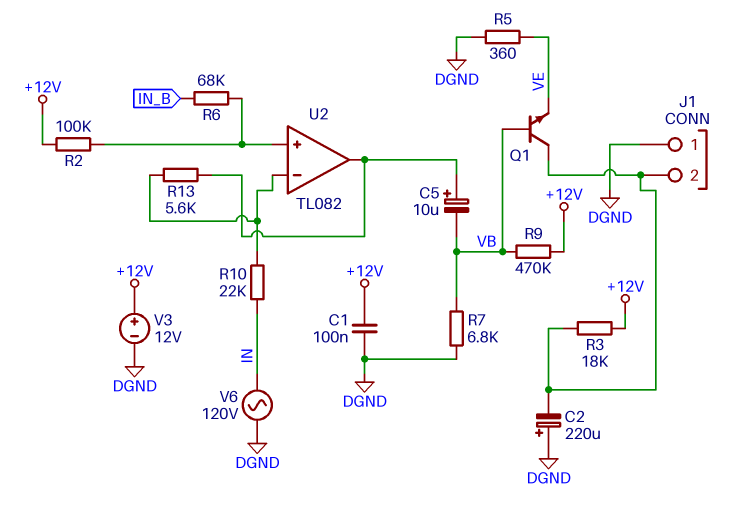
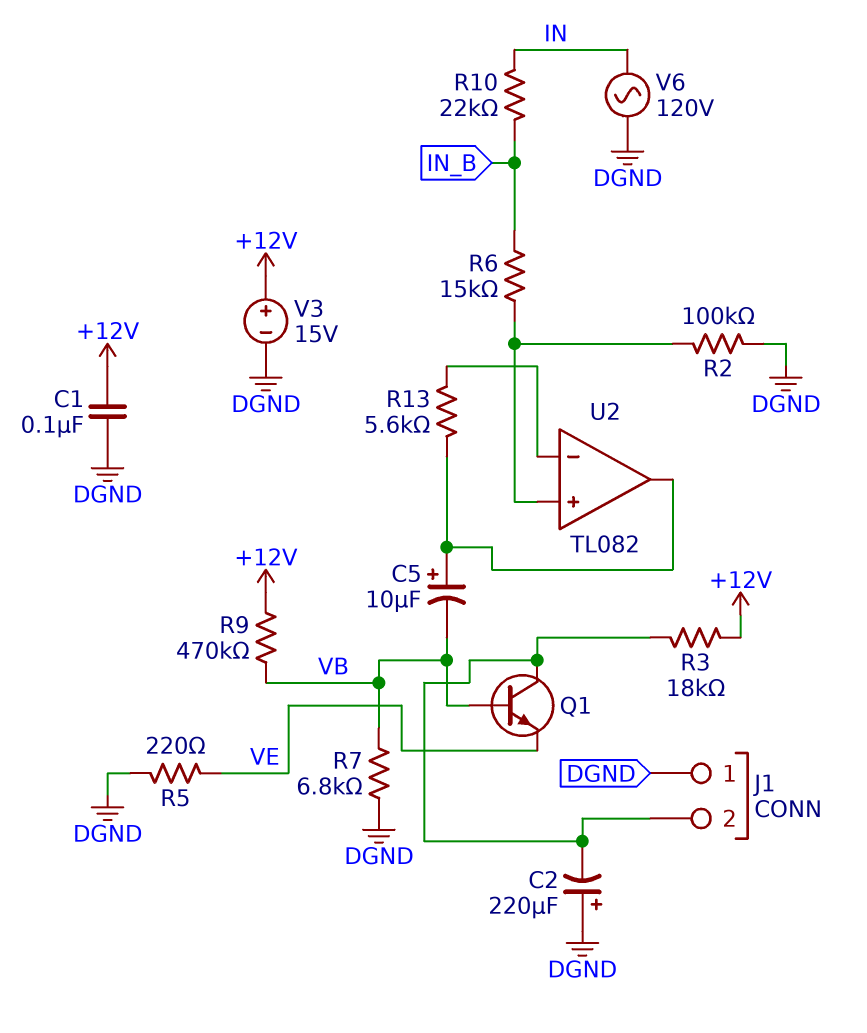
R2: 100k (+12V, U2/in+) -> 100k (DGND, U2/in+)
R5: 360 (DGND, VE) -> 220 (DGND, VE)
R6: 68k (IN_B, U2/in+) -> 15k (IN_B, U2/in+)
R10: 22k (IN, U2/in-) -> 22k (IN, IN_B)
V3: 12V (plus +12V, minus DGND) -> 15V (plus +12V, minus DGND)

